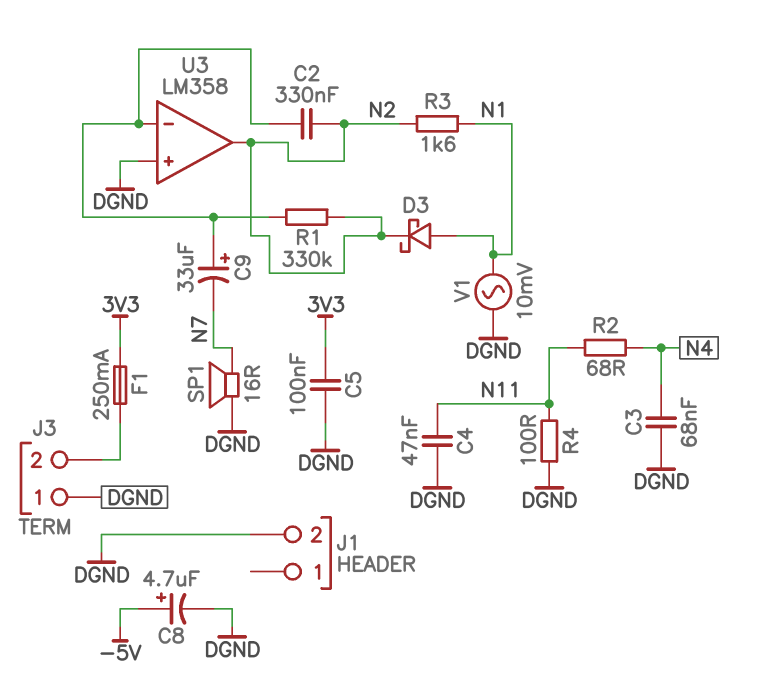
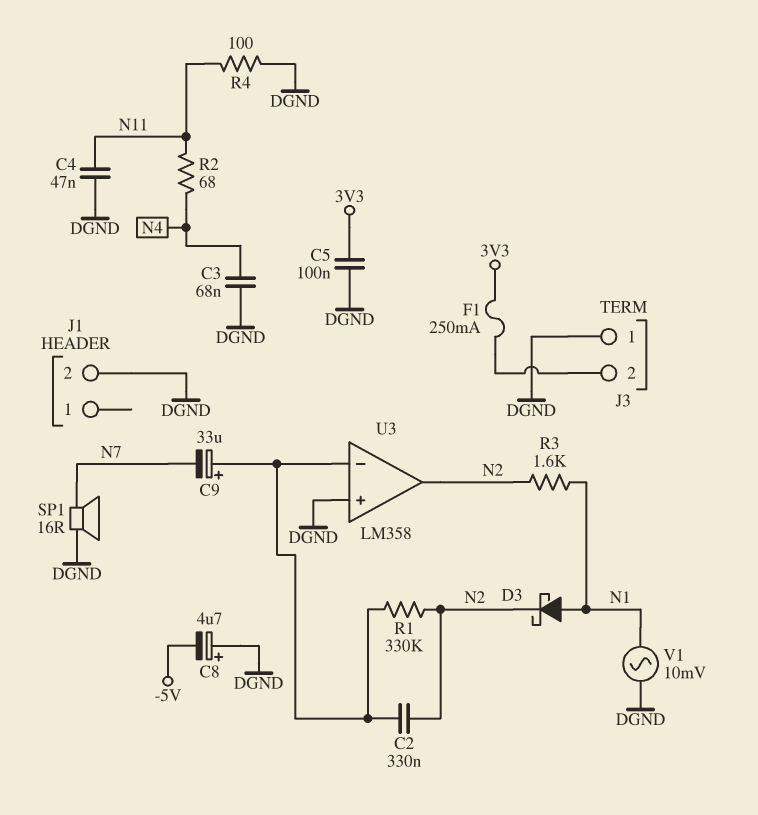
C8: 4.7uF (plus -5V, minus DGND) -> 4.7uF (plus DGND, minus -5V)

